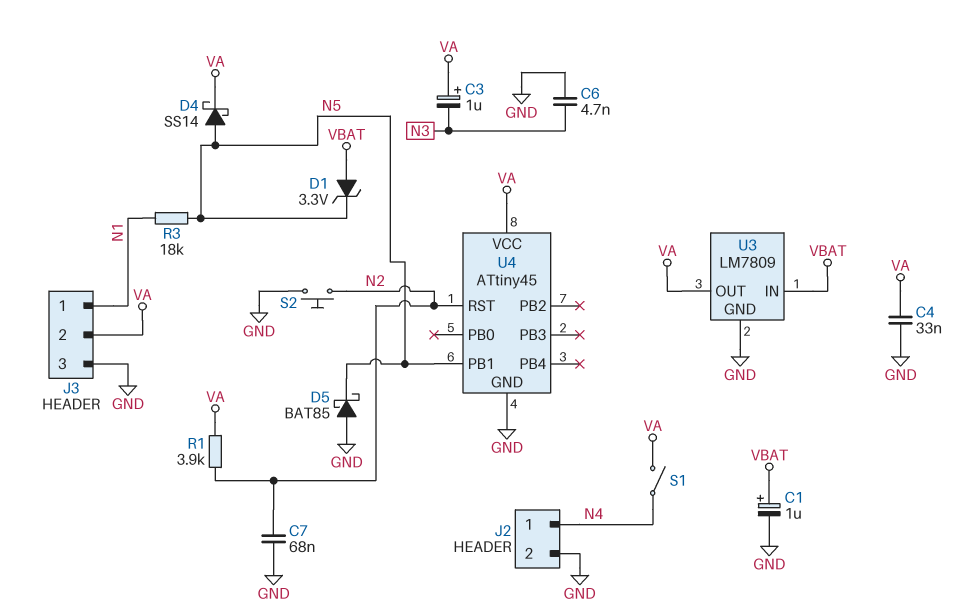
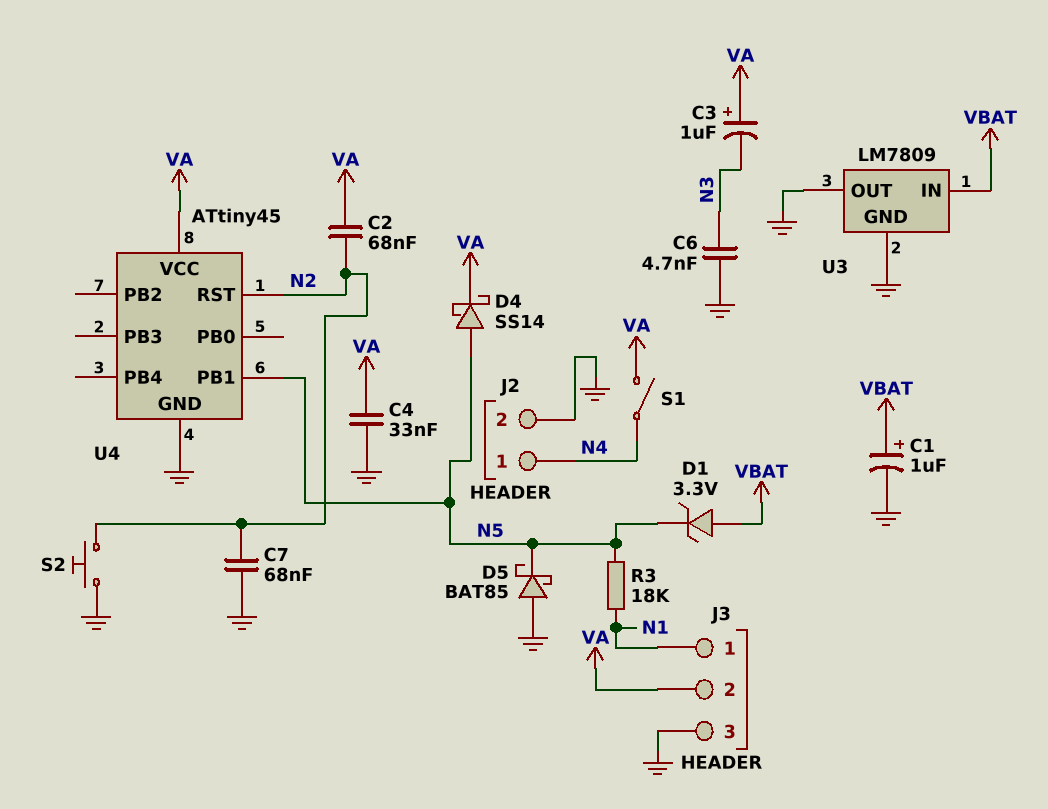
C2: none -> 68nF (N2, VA)
R1: 3.9k (N2, VA) -> none
U3 pin OUT: VA -> GND

